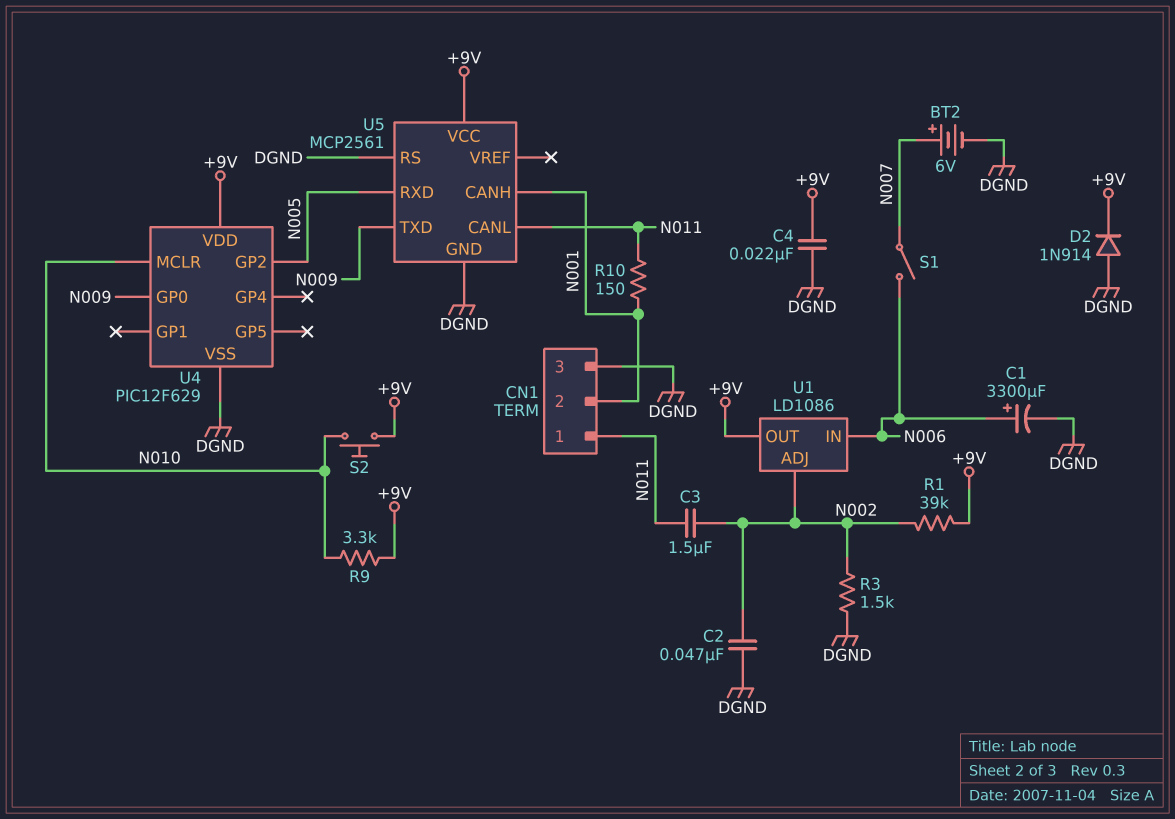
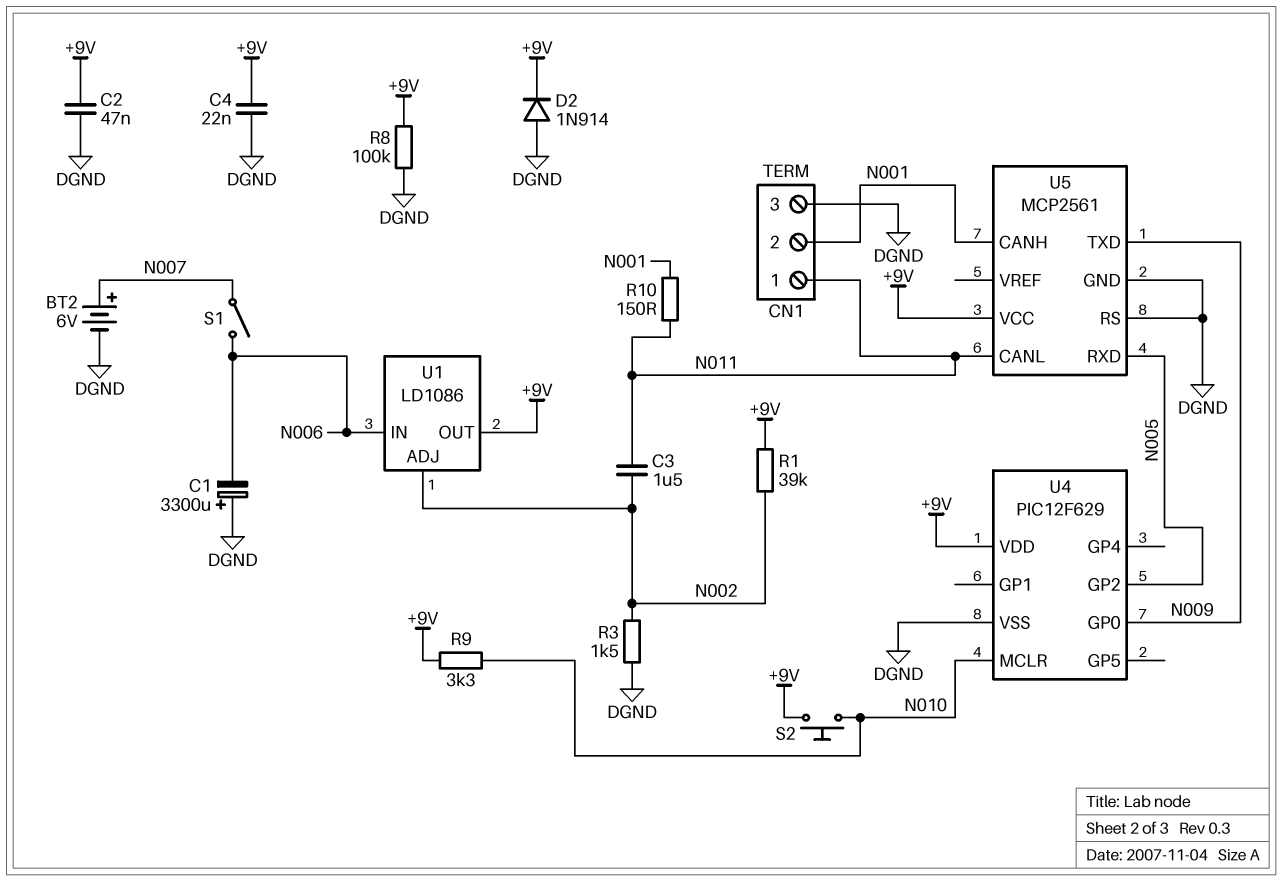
C1: 3300uF (plus N006, minus DGND) -> 3300uF (plus DGND, minus N006)
C2: 47nF (DGND, N002) -> 47nF (+9V, DGND)
R8: none -> 100k (+9V, DGND)

